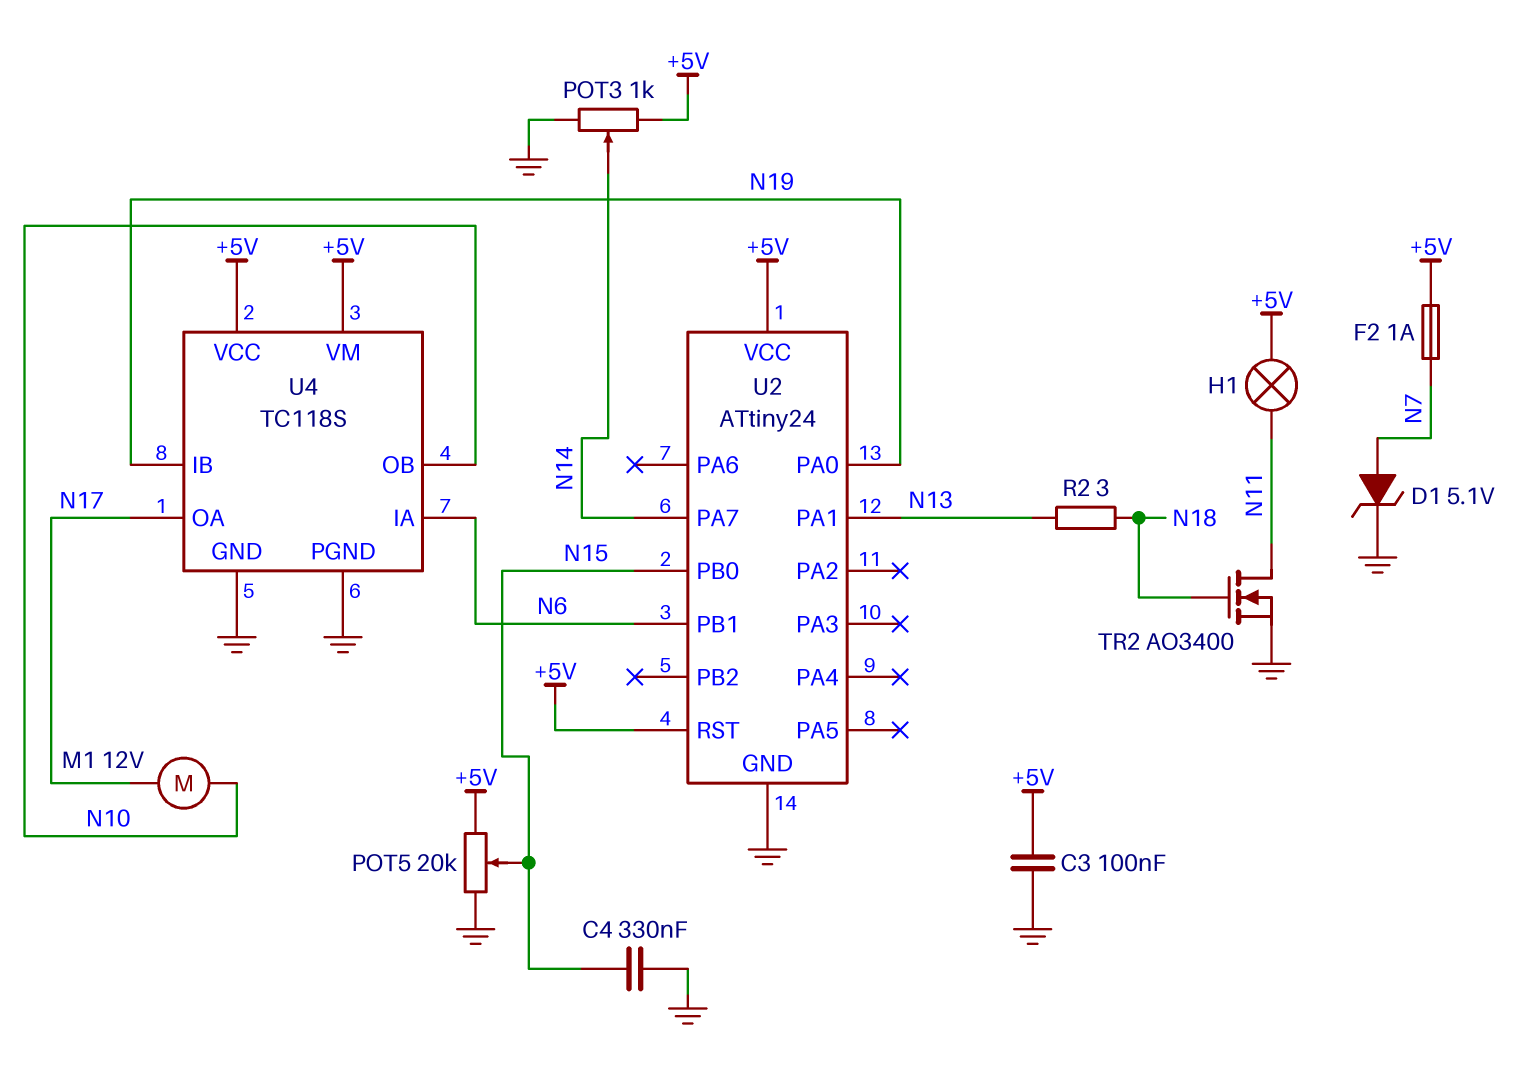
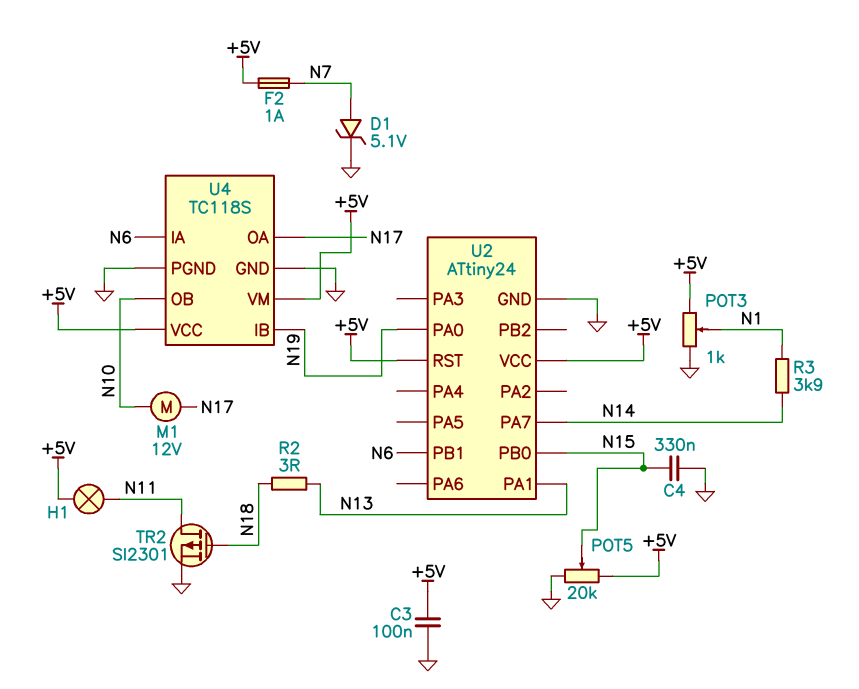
POT3: 1k (+5V, GND, wiper N14) -> 1k (+5V, GND, wiper N1)
R3: none -> 3.9k (N1, N14)
TR2: NMOS AO3400 (G N18, D N11, S GND) -> PMOS SI2301 (G N18, D N11, S GND)

